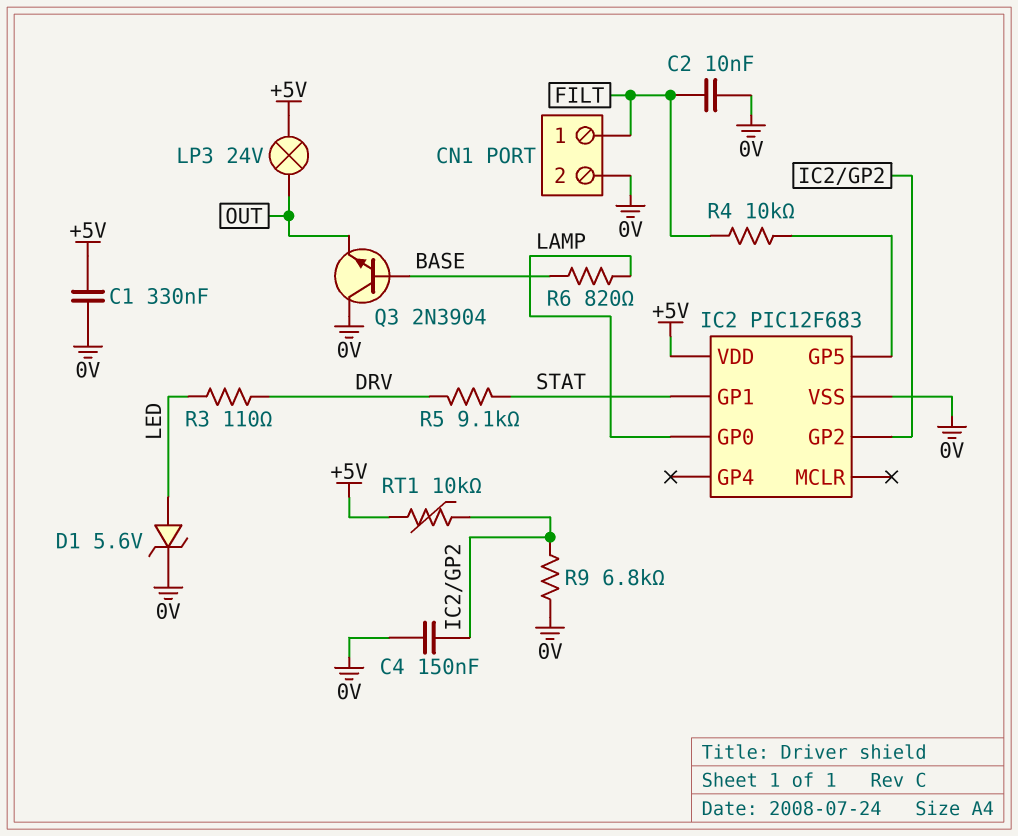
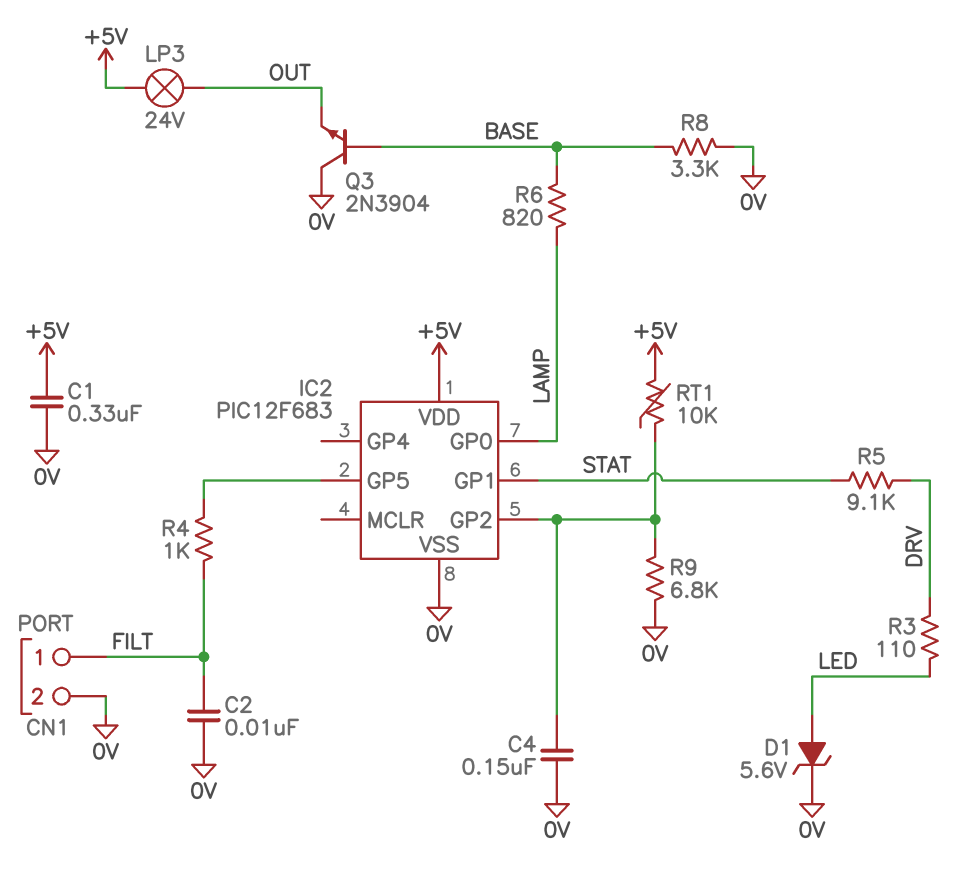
R4: 10k (FILT, IC2/GP5) -> 1k (FILT, IC2/GP5)
R8: none -> 3.3k (0V, BASE)

